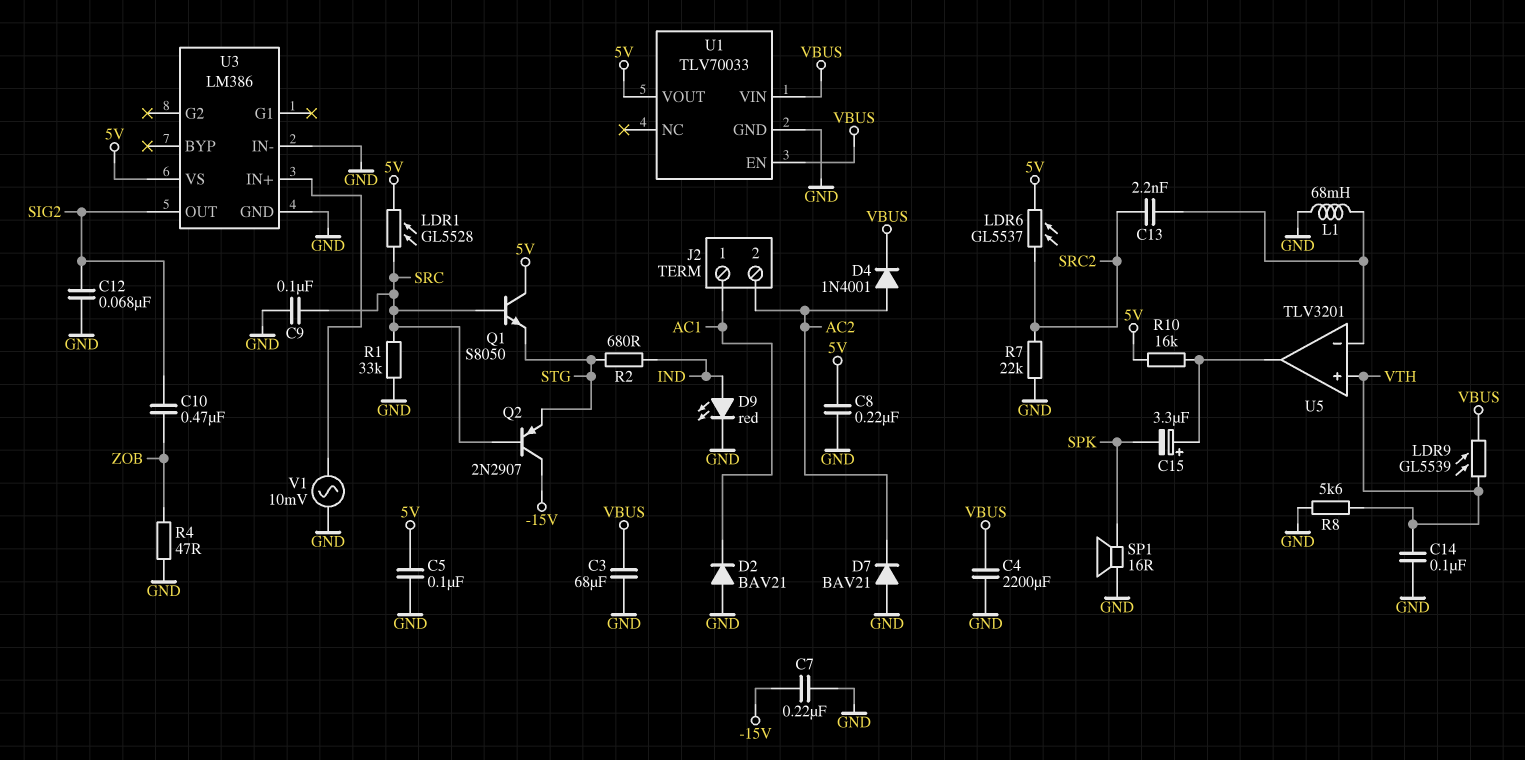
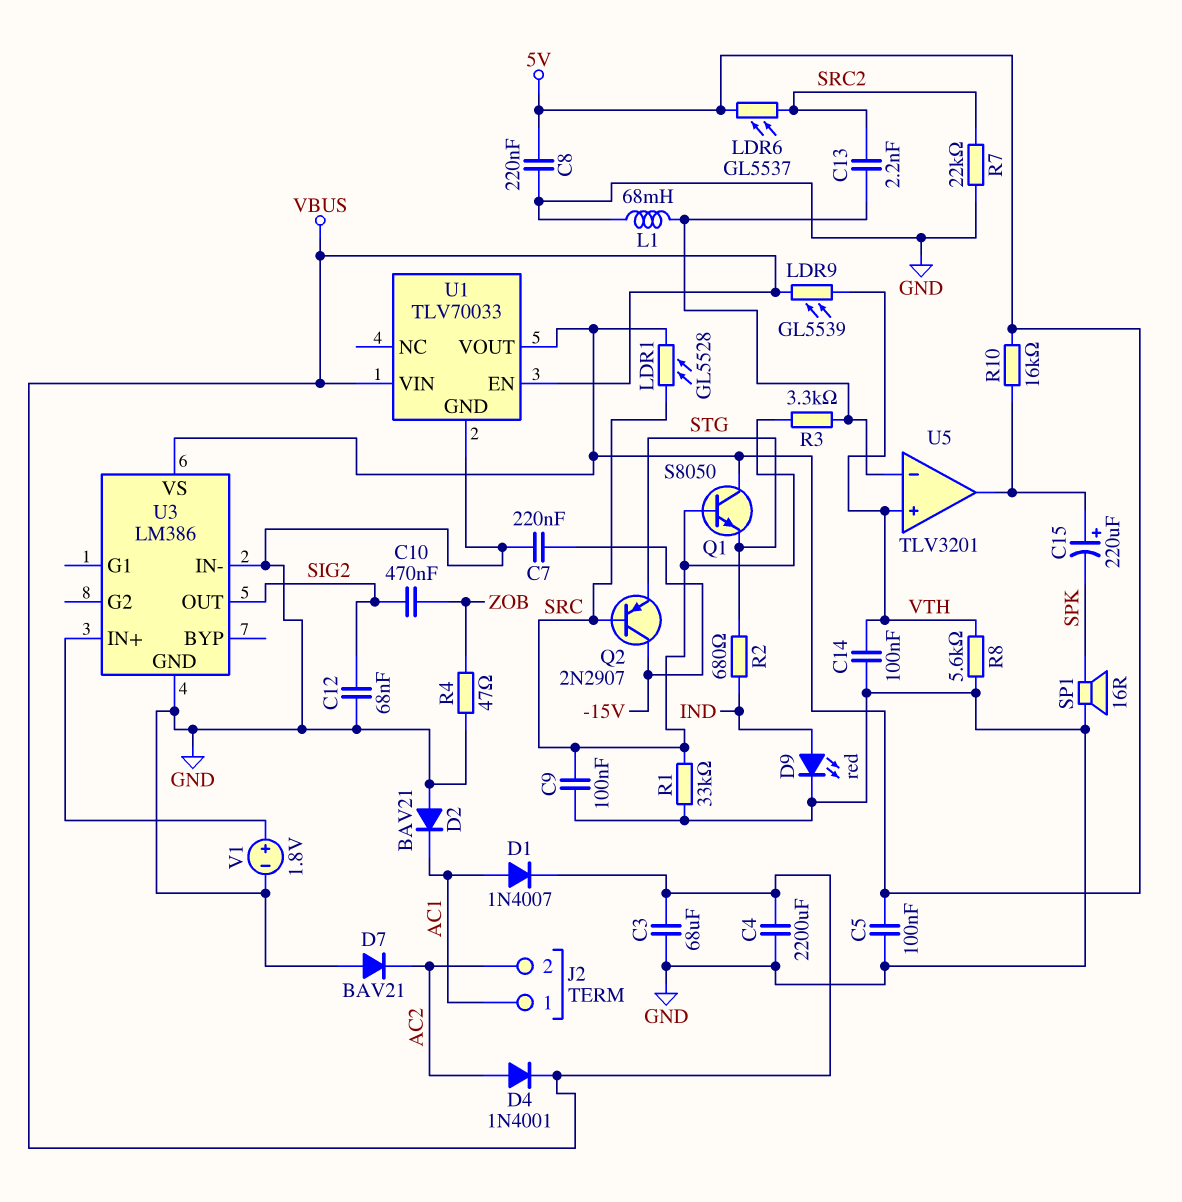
C15: 3.3uF (plus U5/out, minus SPK) -> 220uF (plus U5/out, minus SPK)
D1: none -> diode 1N4007 (A AC1, K VBUS)
R3: none -> 3.3k (SRC, U5/in-)
V1: AC 10mV (GND, U3/IN+) -> 1.8V (plus U3/IN+, minus GND)

